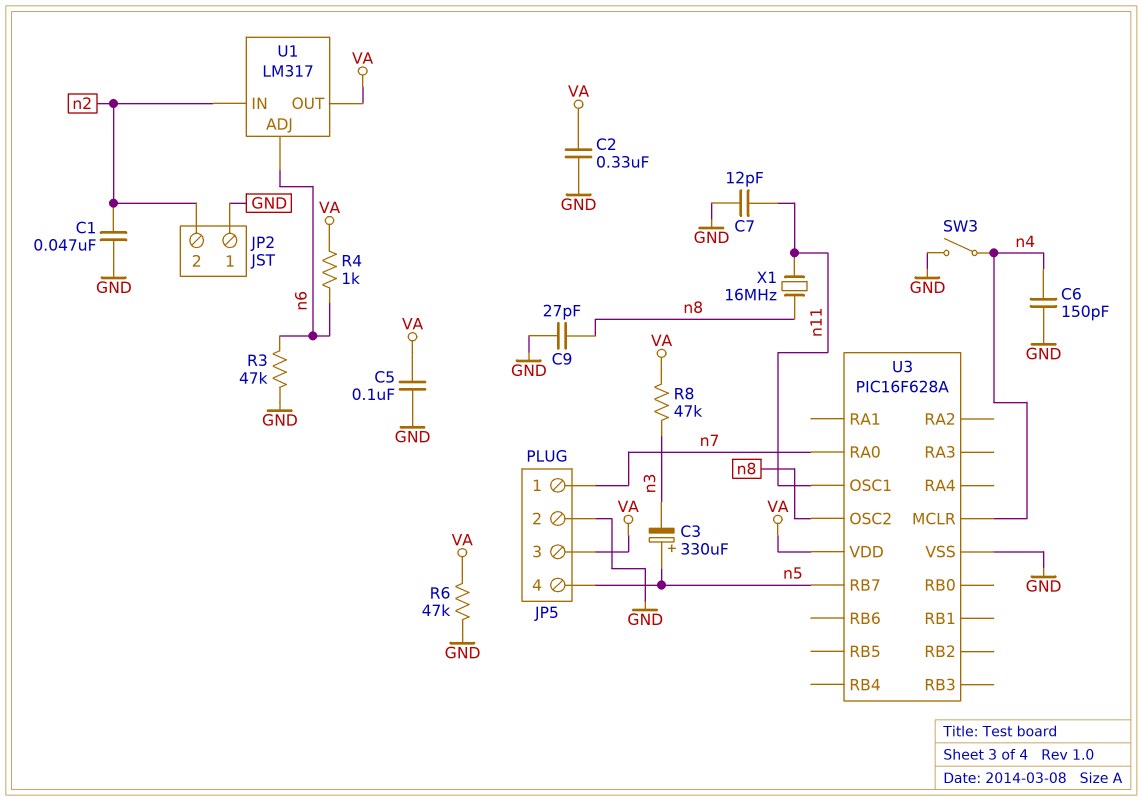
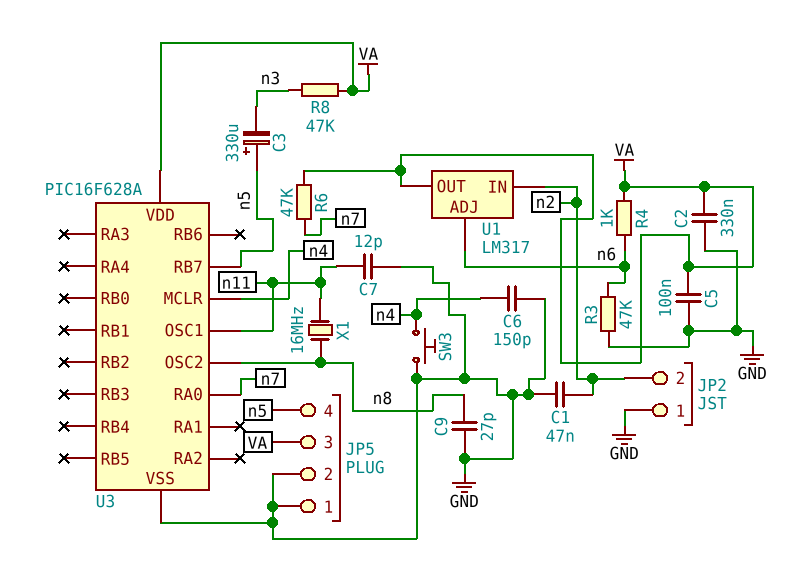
JP5 pin 1: n7 -> GND
R6: 47k (GND, VA) -> 47k (VA, n7)
SW3: switch (GND, n4) -> button (GND, n4)

